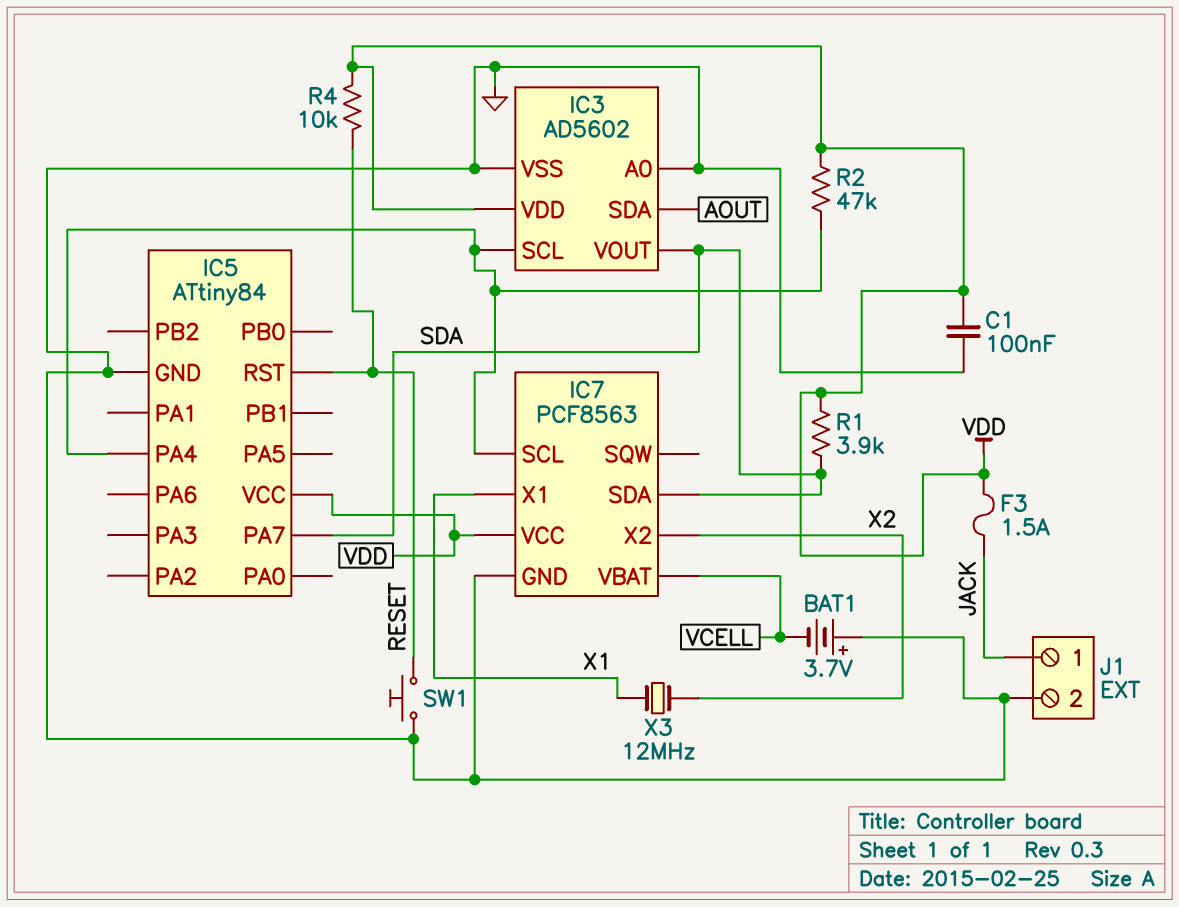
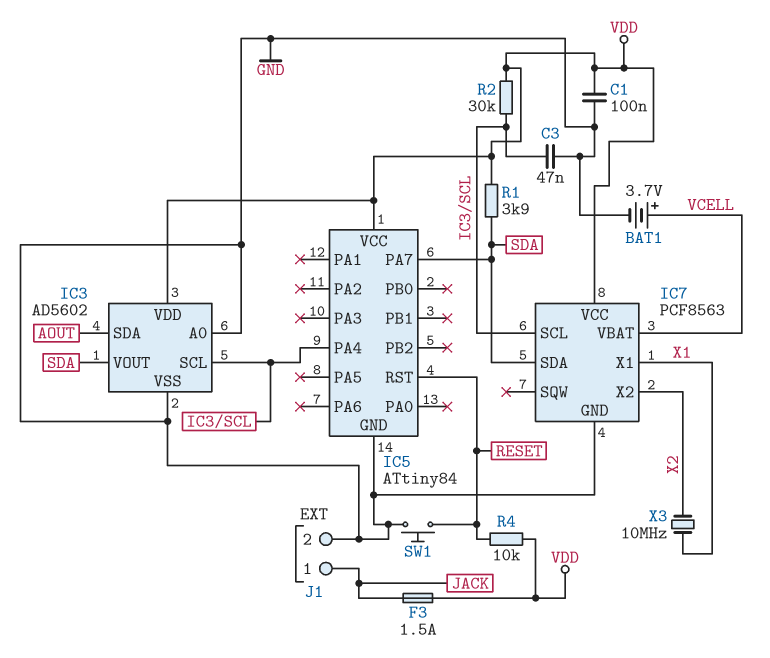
BAT1: 3.7V (plus GND, minus VCELL) -> 3.7V (plus VCELL, minus GND)
C3: none -> 47nF (GND, IC3/SCL)
R2: 47k (IC3/SCL, VDD) -> 30k (IC3/SCL, VDD)
X3: 12MHz (X1, X2) -> 10MHz (X1, X2)

